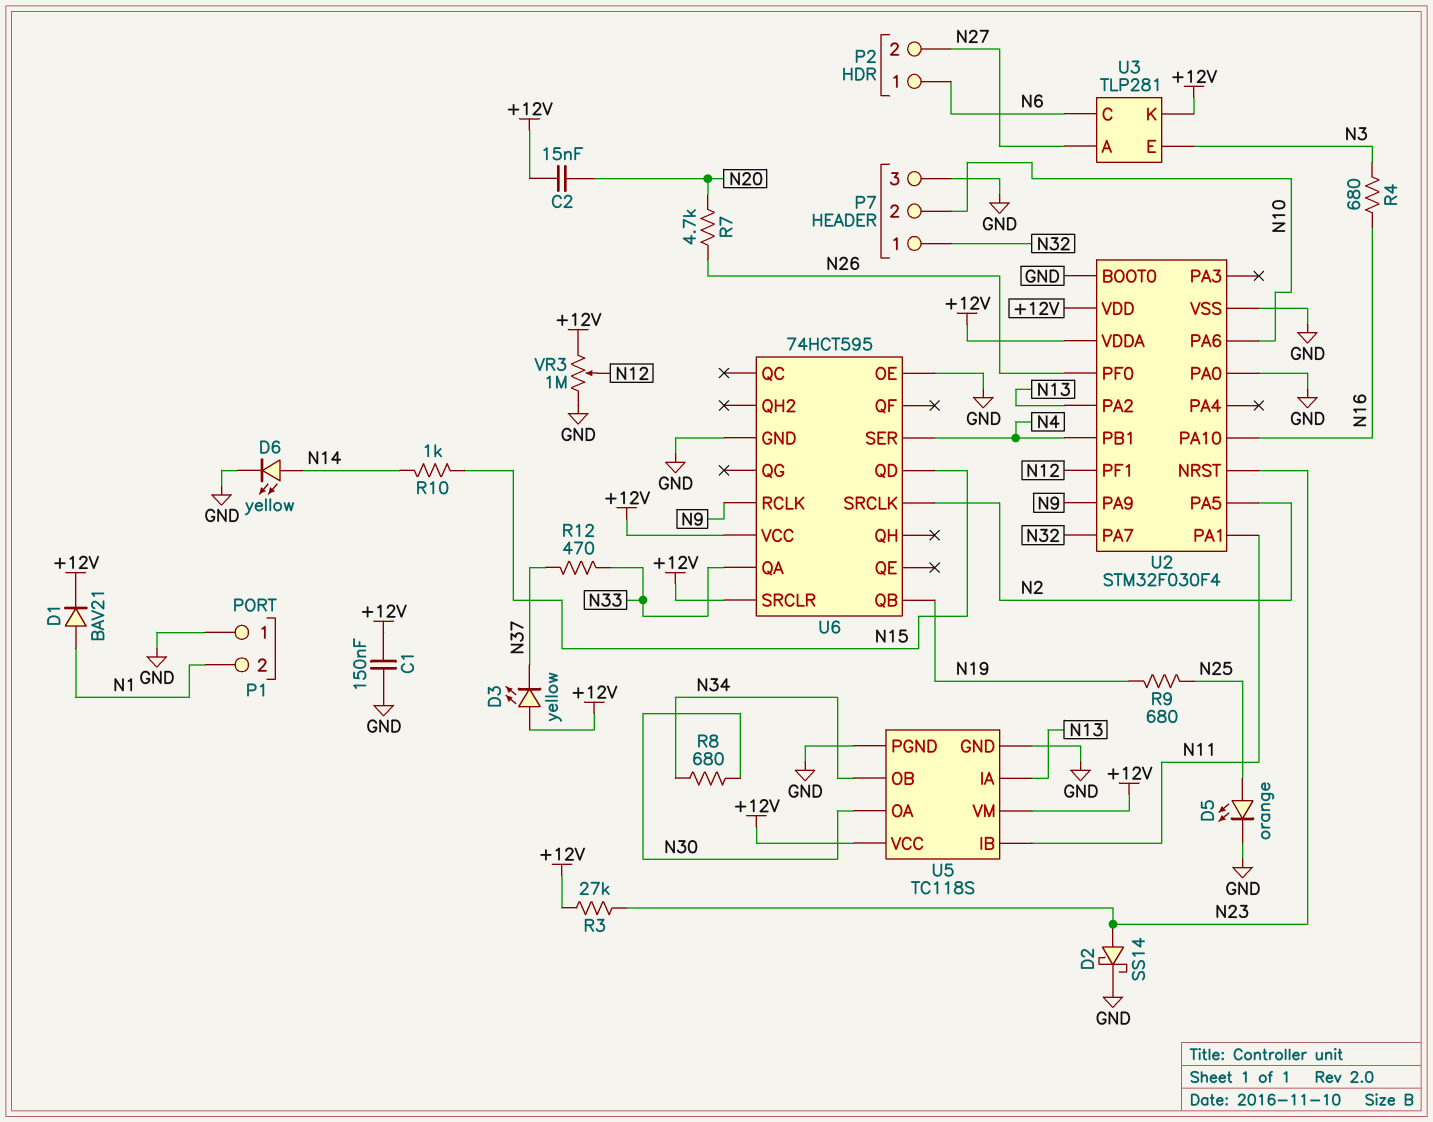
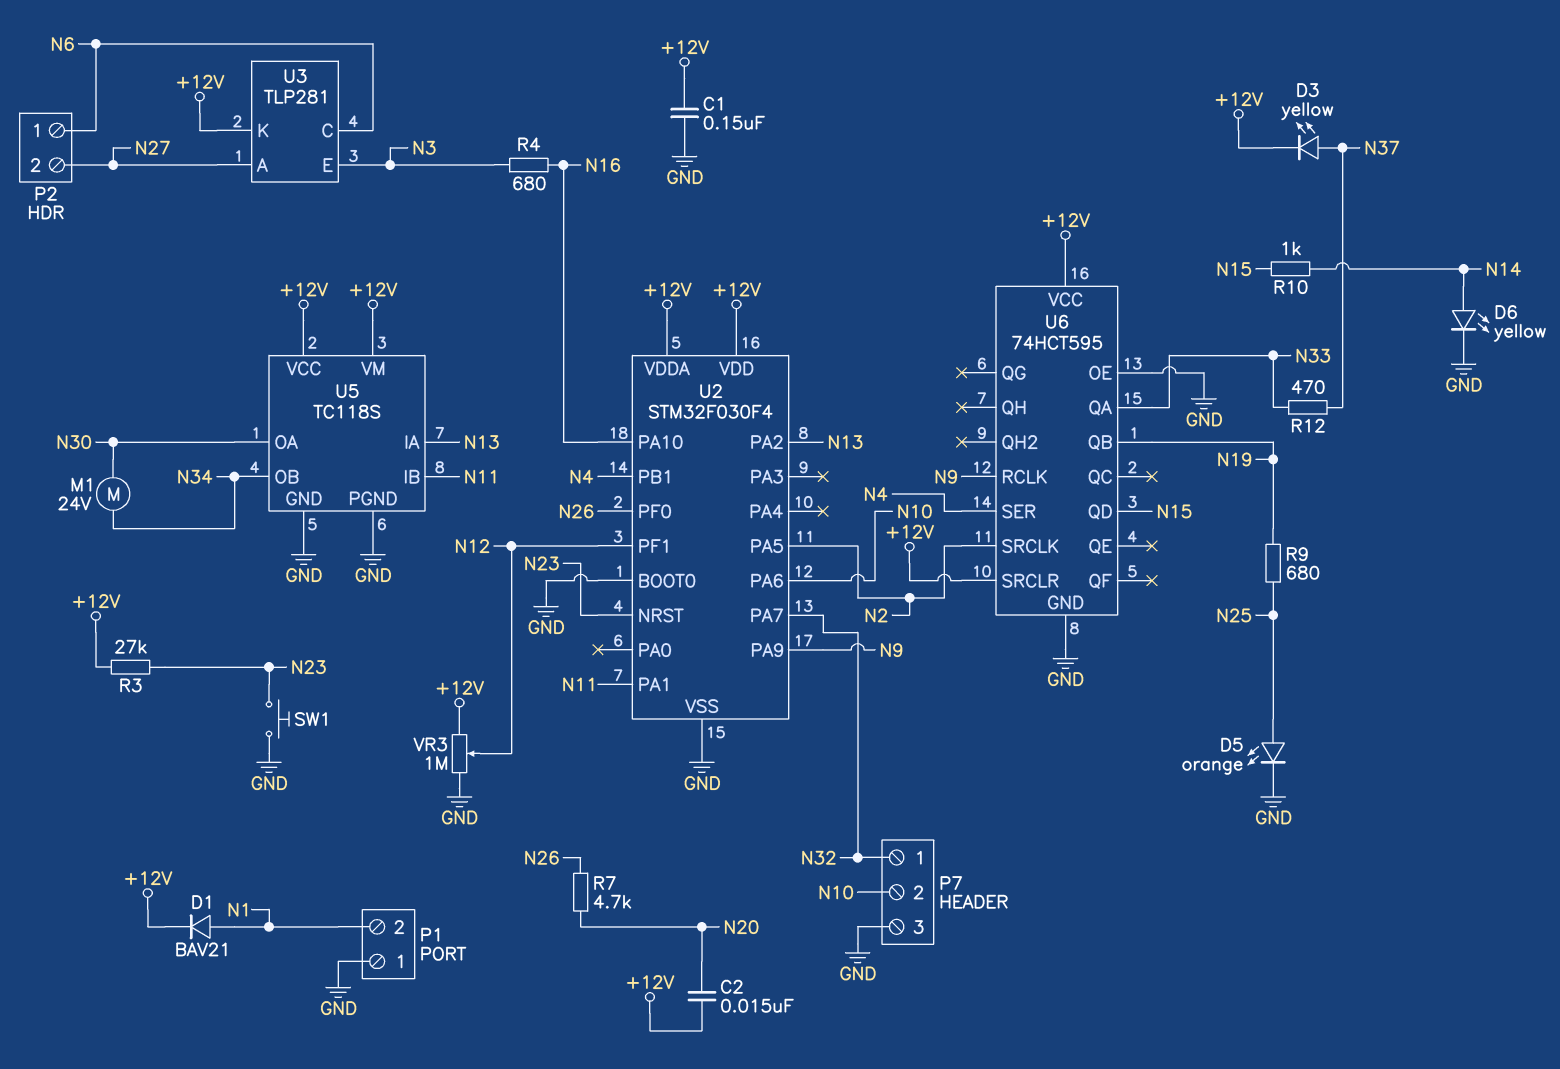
D2: schottky SS14 (A N23, K GND) -> none
D3: LED yellow (A +12V, K N37) -> LED yellow (A N37, K +12V)
M1: none -> motor 24V (N30, N34)
R8: 680 (N30, N34) -> none
SW1: none -> button (GND, N23)
U2 pin PA0: GND -> none

